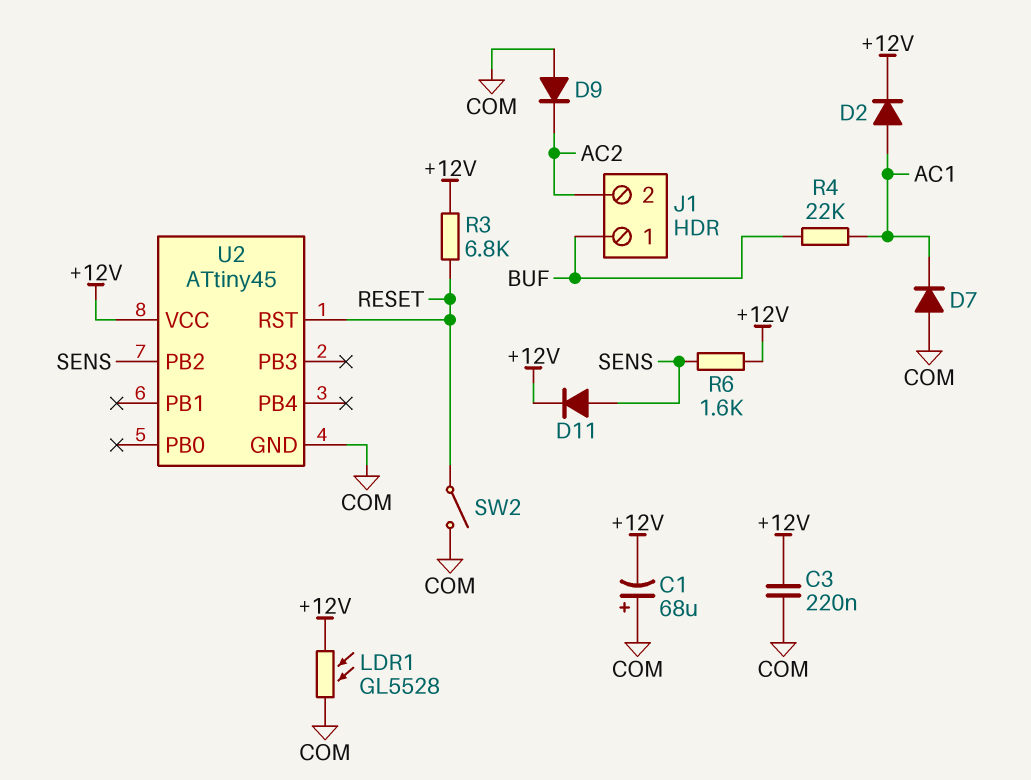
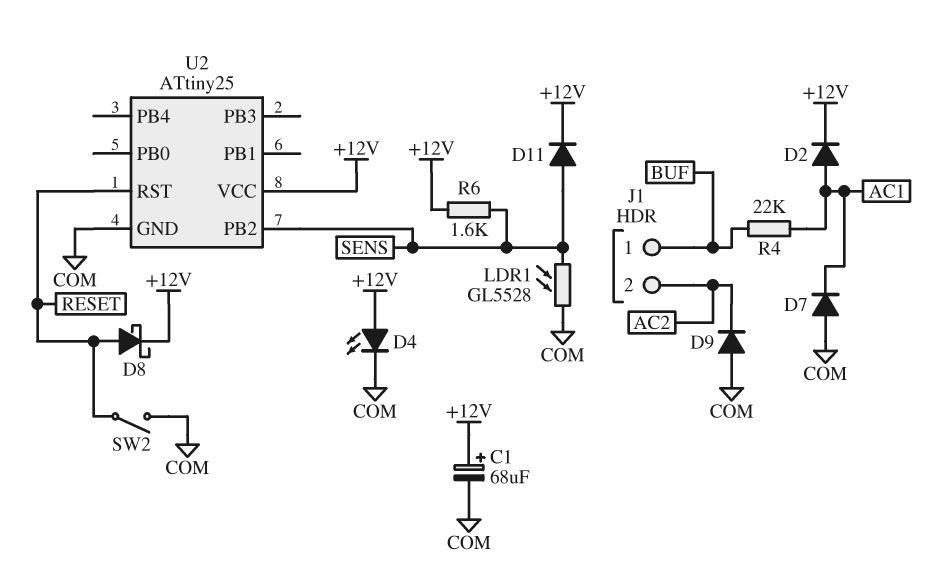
C1: 68uF (plus COM, minus +12V) -> 68uF (plus +12V, minus COM)
C3: 220nF (+12V, COM) -> none
D4: none -> LED (A +12V, K COM)
D8: none -> schottky (A RESET, K +12V)
LDR1: GL5528 (+12V, COM) -> GL5528 (COM, SENS)
R3: 6.8k (+12V, RESET) -> none
U2: ATtiny45 -> ATtiny25

